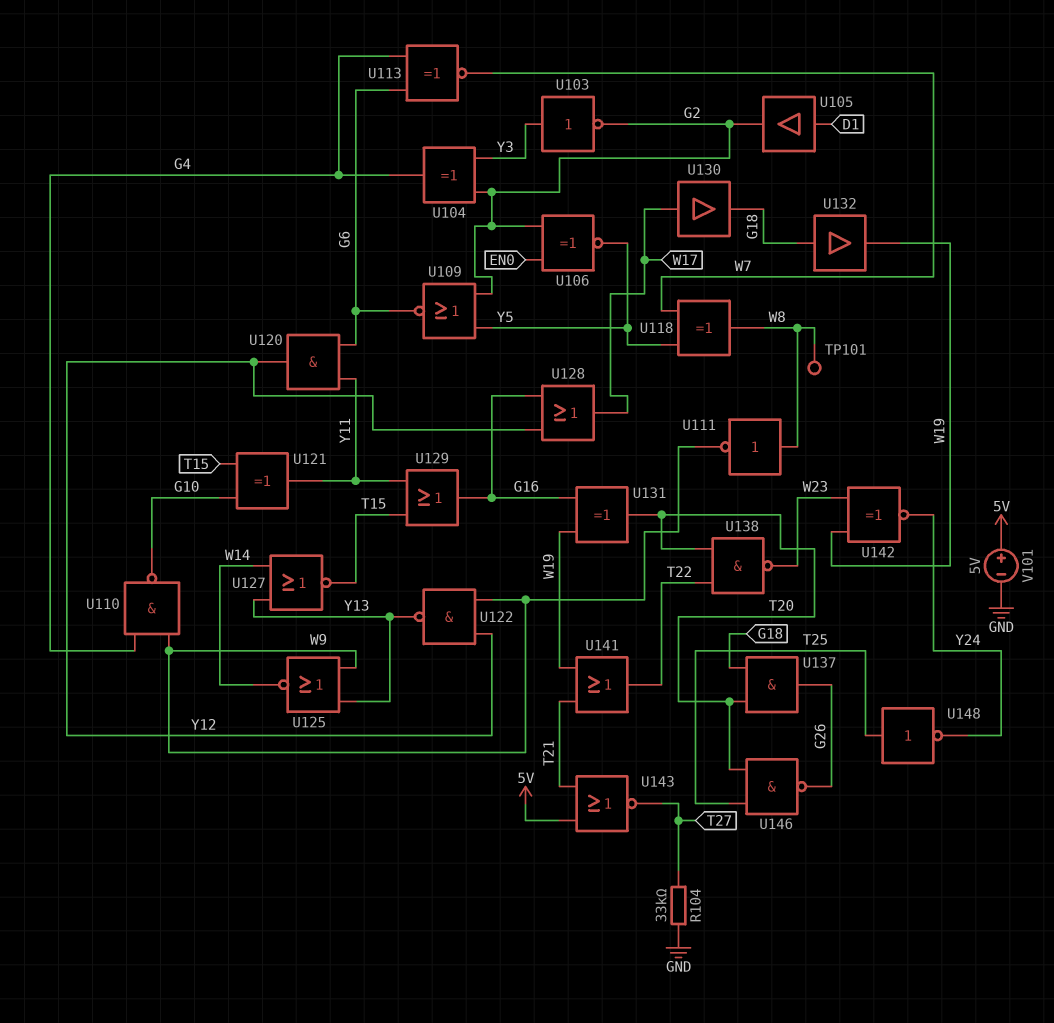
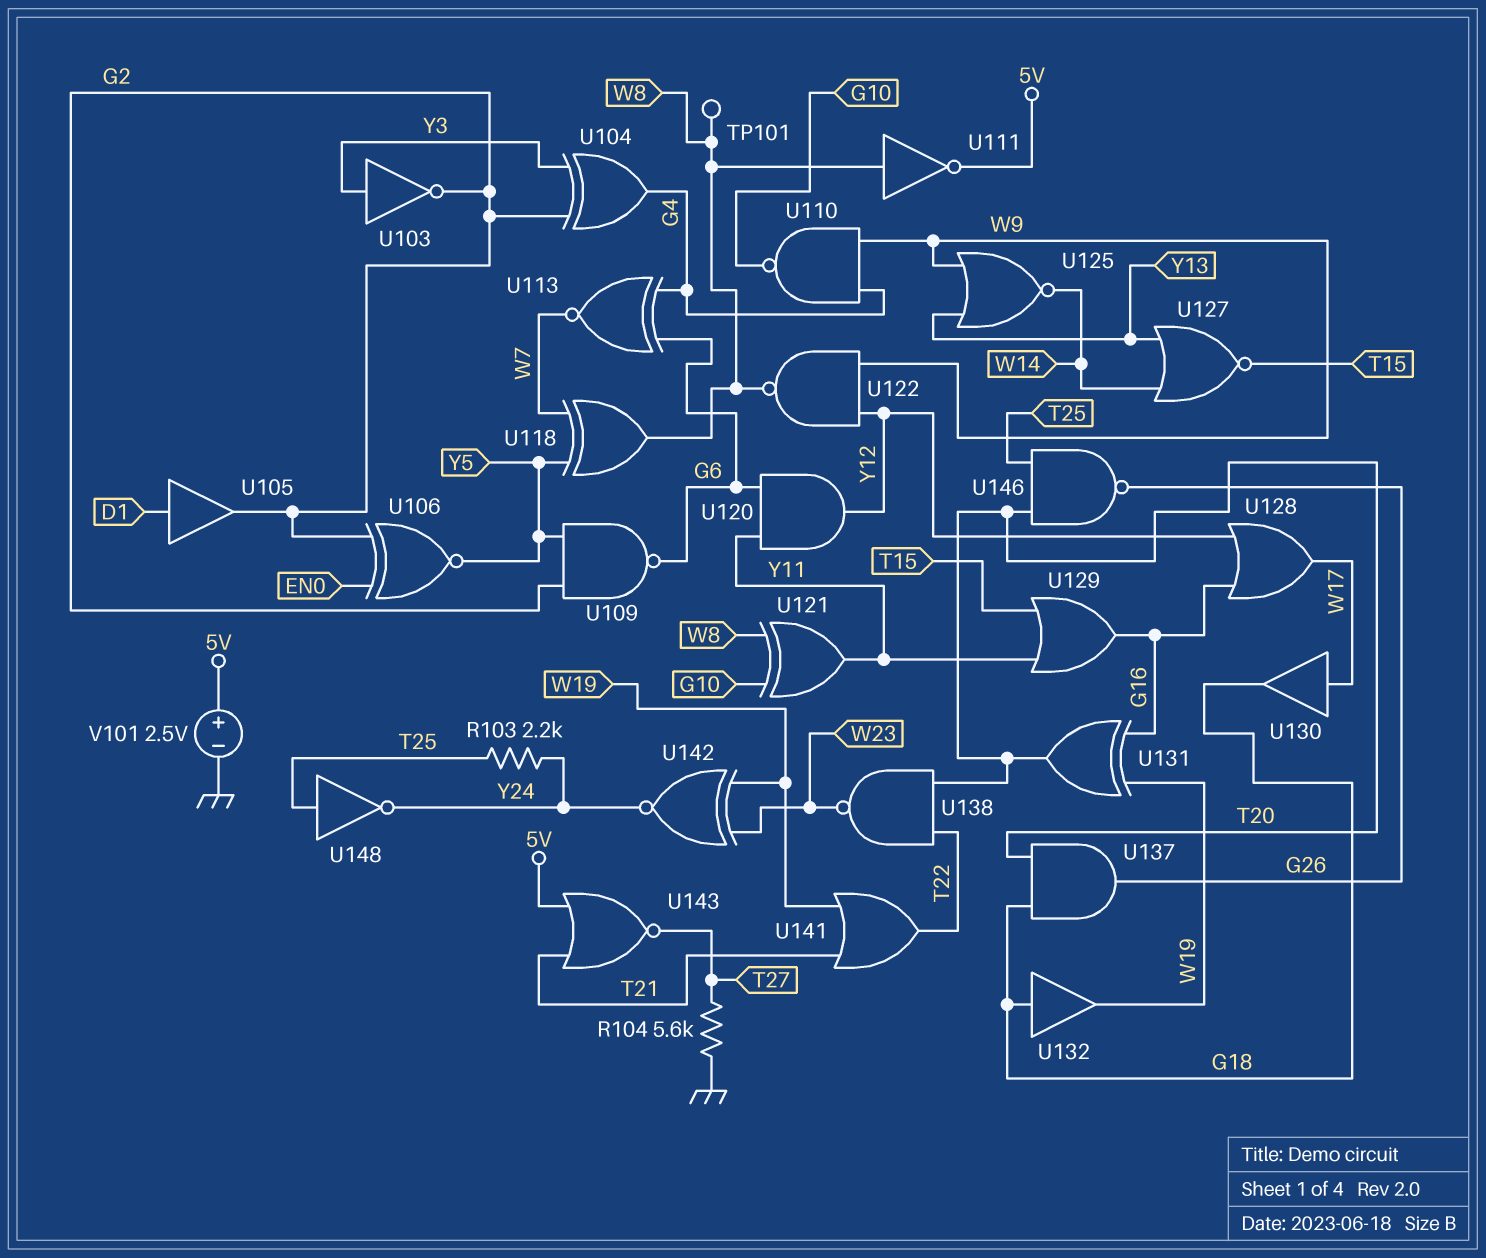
R103: none -> 2.2k (T25, Y24)
R104: 33k (GND, T27) -> 5.6k (GND, T27)
U109: NOR (in G2, in Y5, out G6) -> NAND (in G2, in Y5, out G6)
U111: NOT (in W8, out W9) -> NOT (in W8, out 5V)
U121: XOR (in G10, in T15, out Y11) -> XOR (in G10, in W8, out Y11)
U122: NAND (in W9, in Y12, out Y13) -> NAND (in W9, in Y12, out W8)
V101: 5V (plus 5V, minus GND) -> 2.5V (plus 5V, minus GND)

